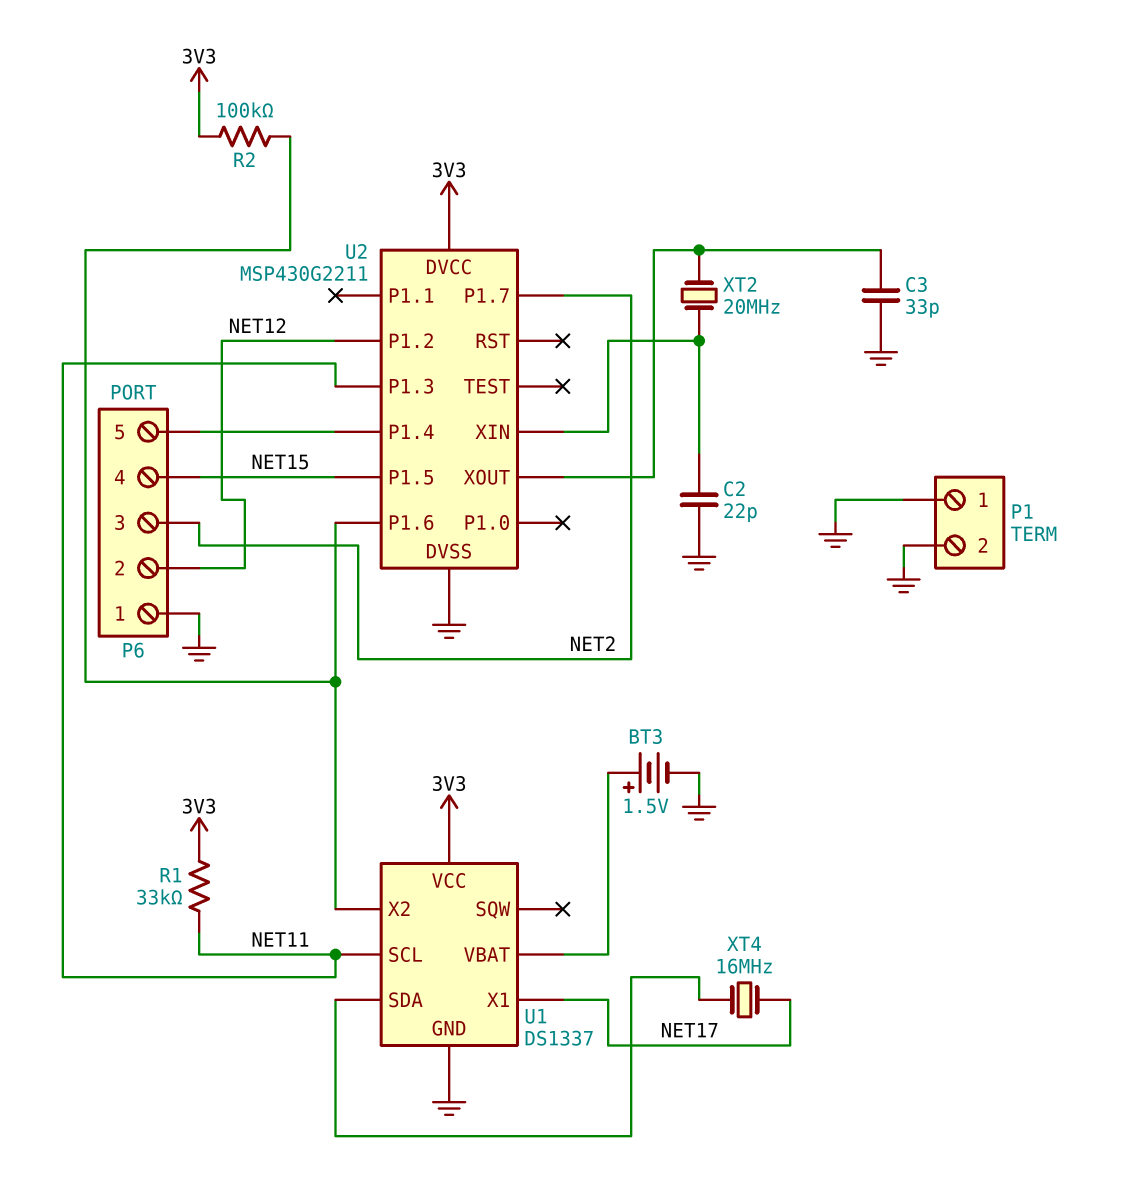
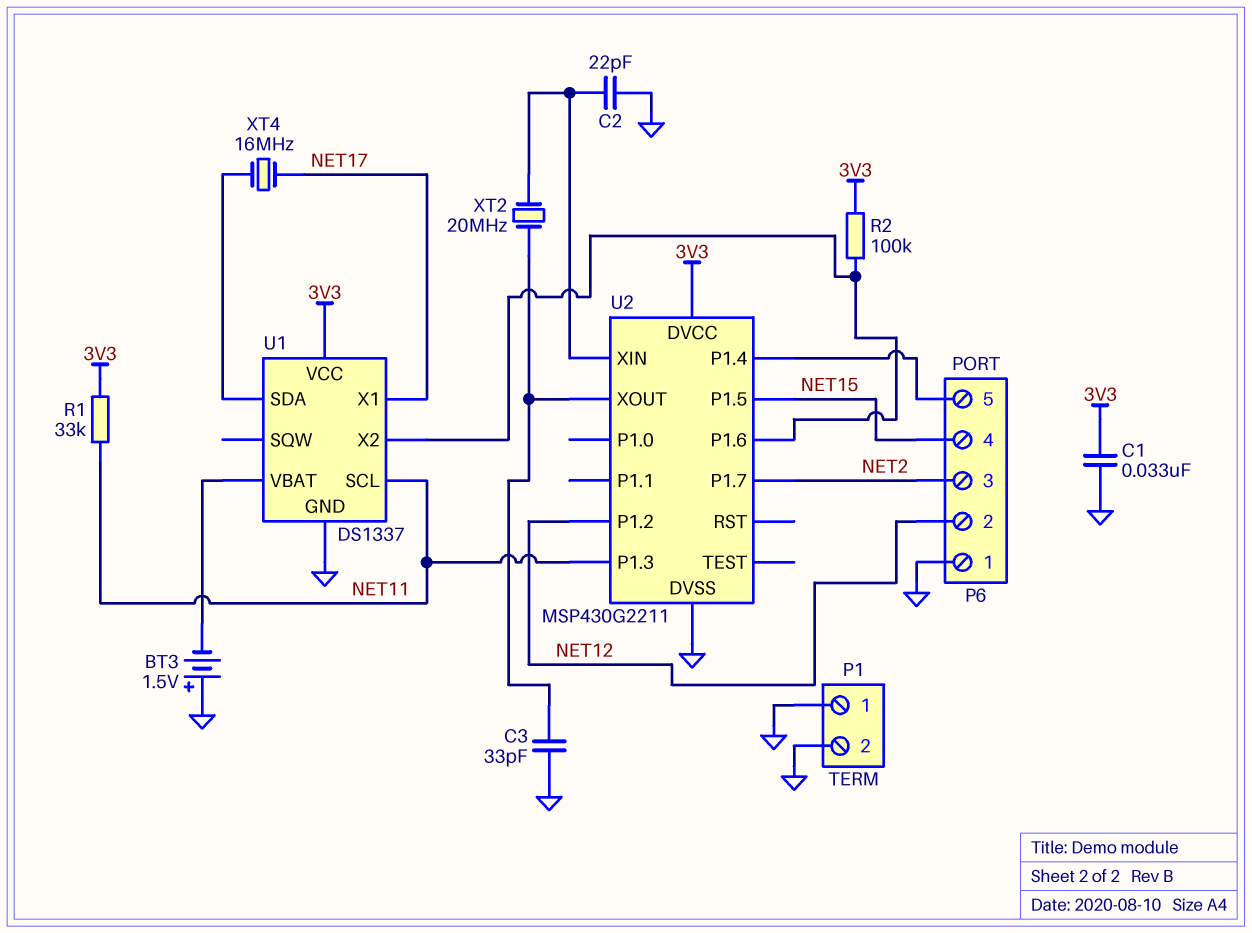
BT3: 1.5V (plus U1/VBAT, minus GND) -> 1.5V (plus GND, minus U1/VBAT)
C1: none -> 33nF (3V3, GND)

